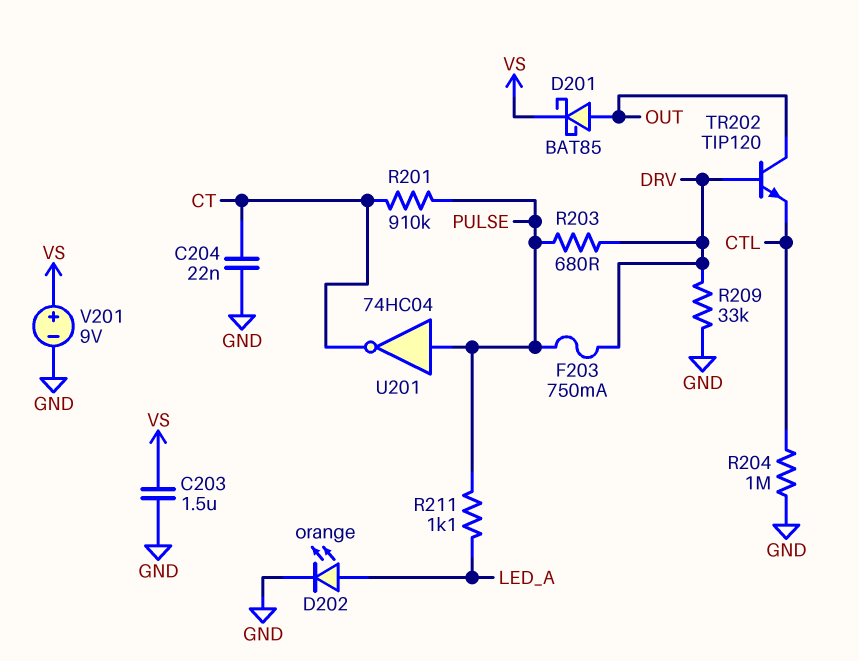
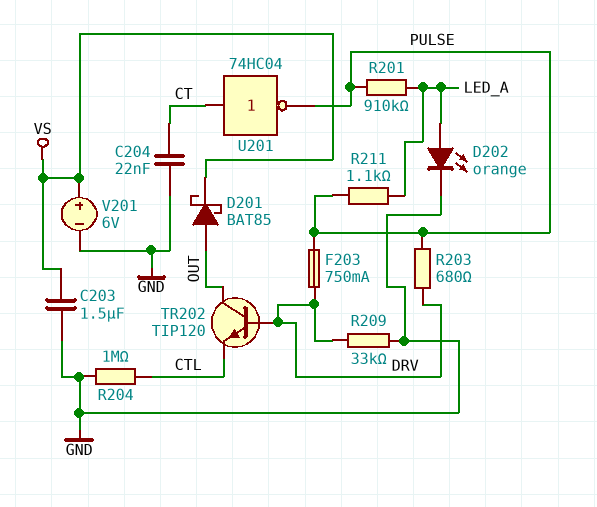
R201: 910k (CT, PULSE) -> 910k (LED_A, PULSE)
U201: NOT 74HC04 (in PULSE, out CT) -> NOT 74HC04 (in CT, out PULSE)
V201: 9V (plus VS, minus GND) -> 6V (plus VS, minus GND)

